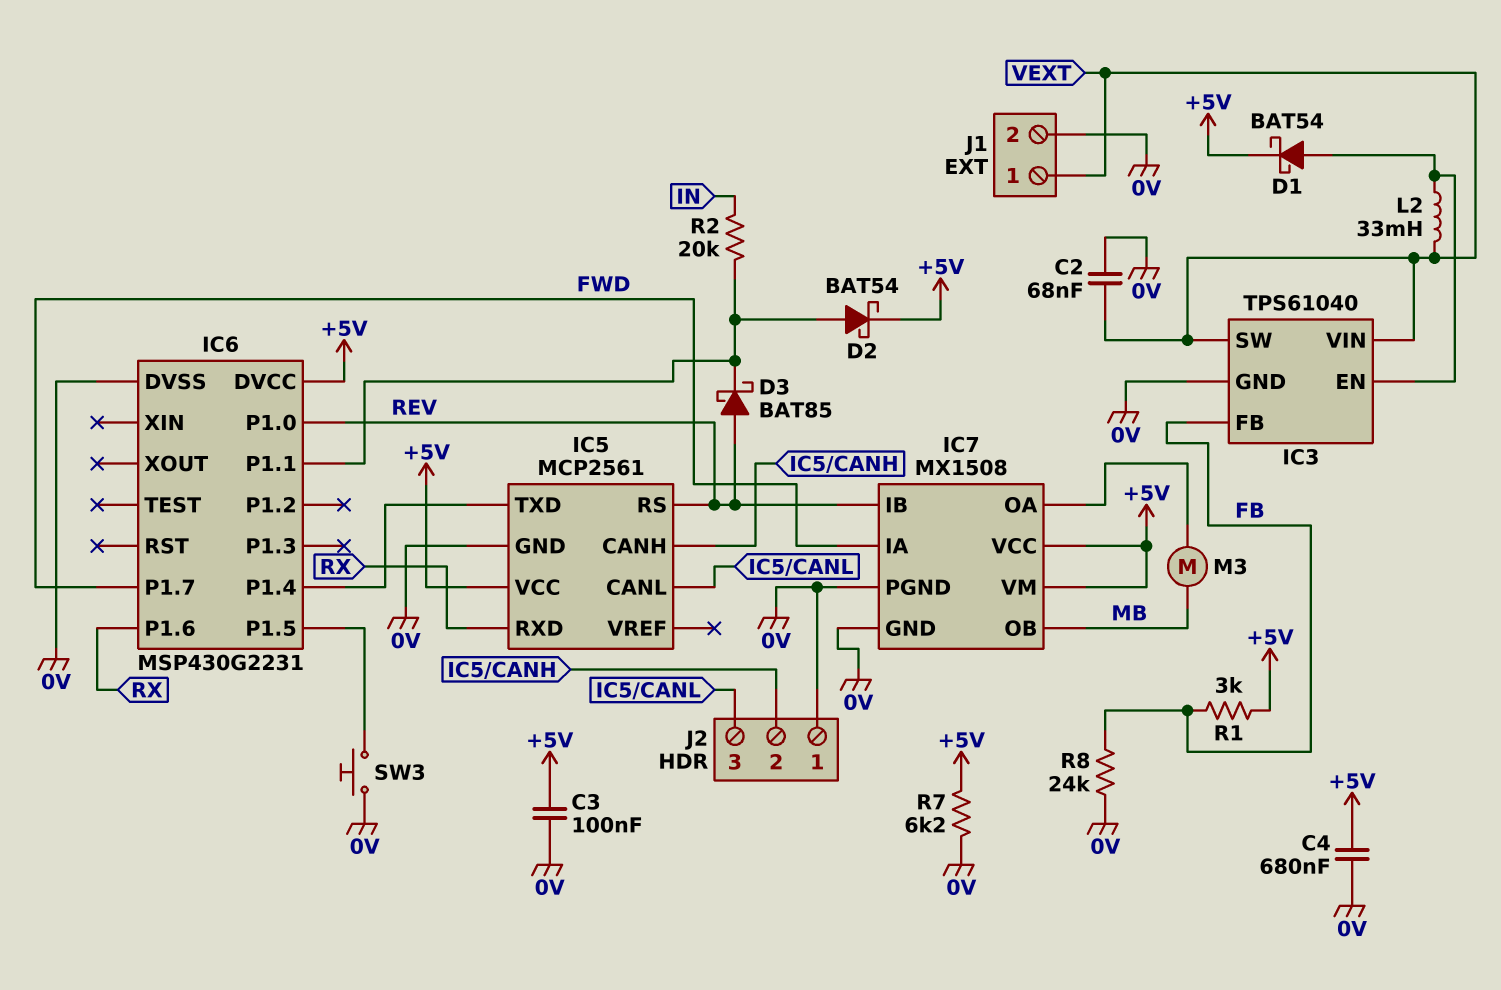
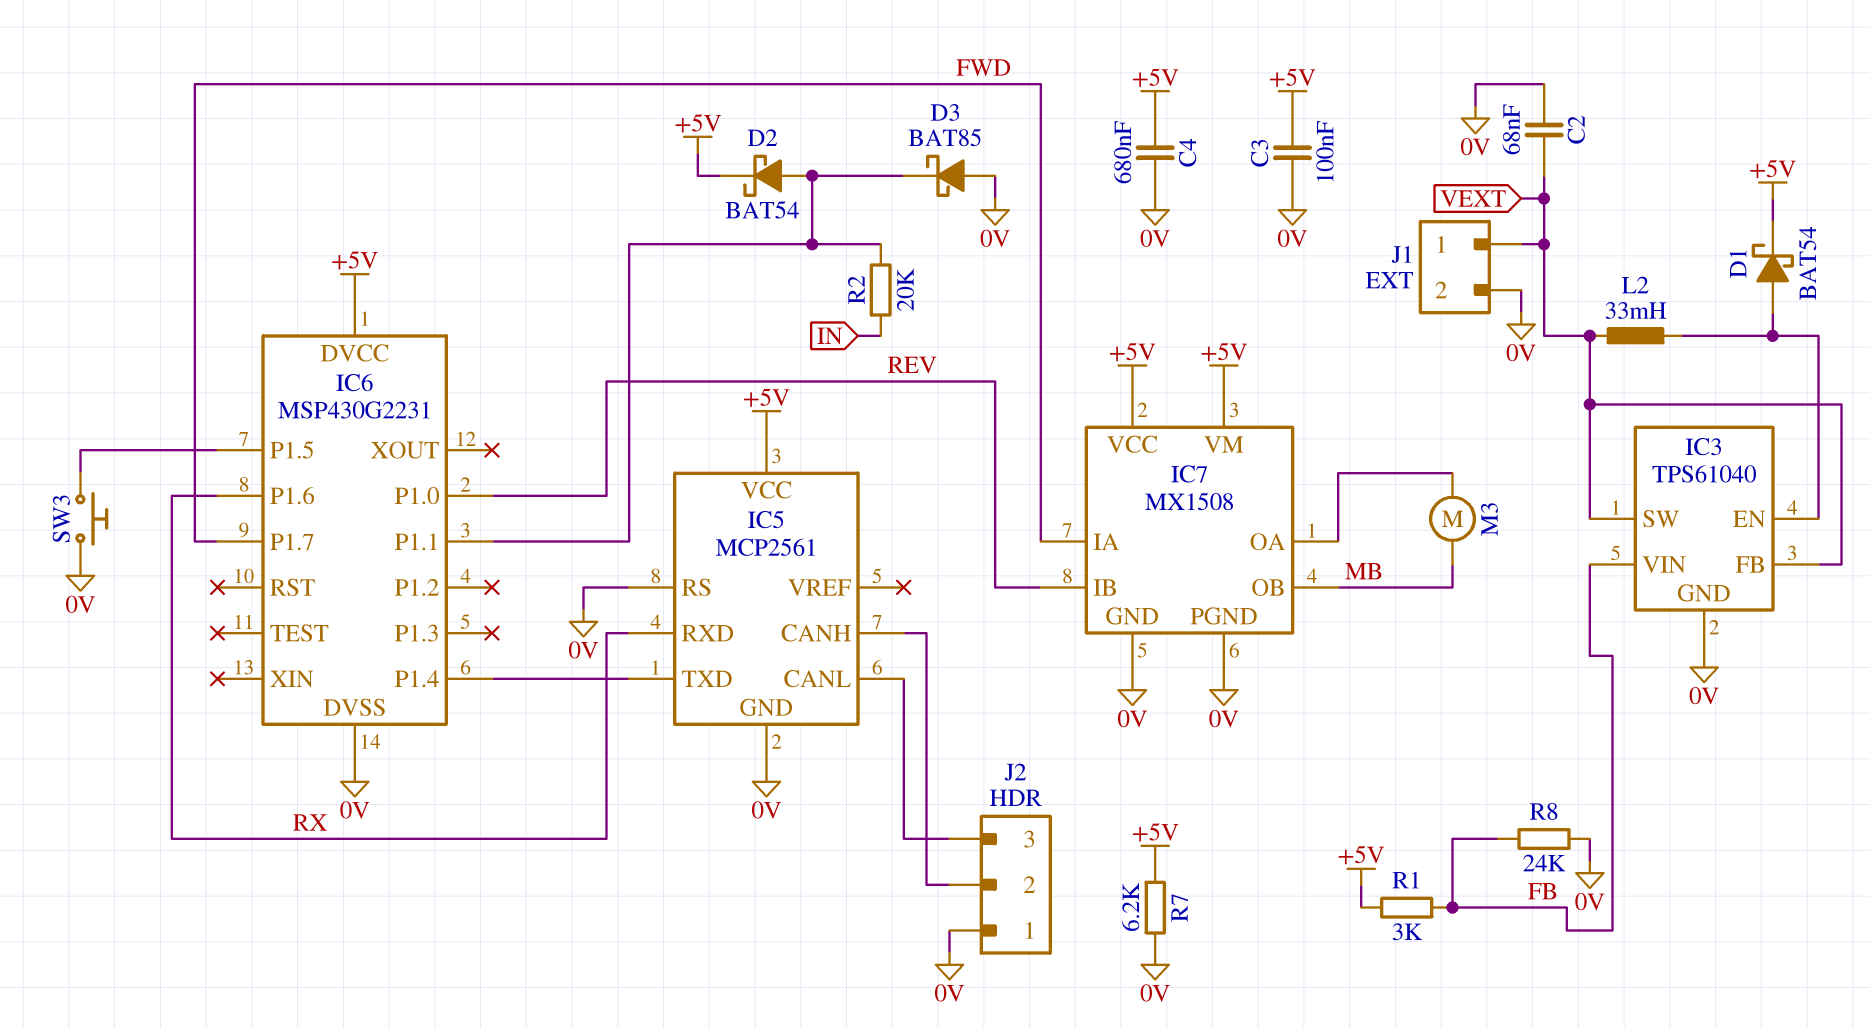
D3: schottky BAT85 (A REV, K IC6/P1.1) -> schottky BAT85 (A 0V, K IC6/P1.1)
IC3 pin FB: FB -> VEXT
IC3 pin VIN: VEXT -> FB
IC5 pin RS: REV -> 0V

